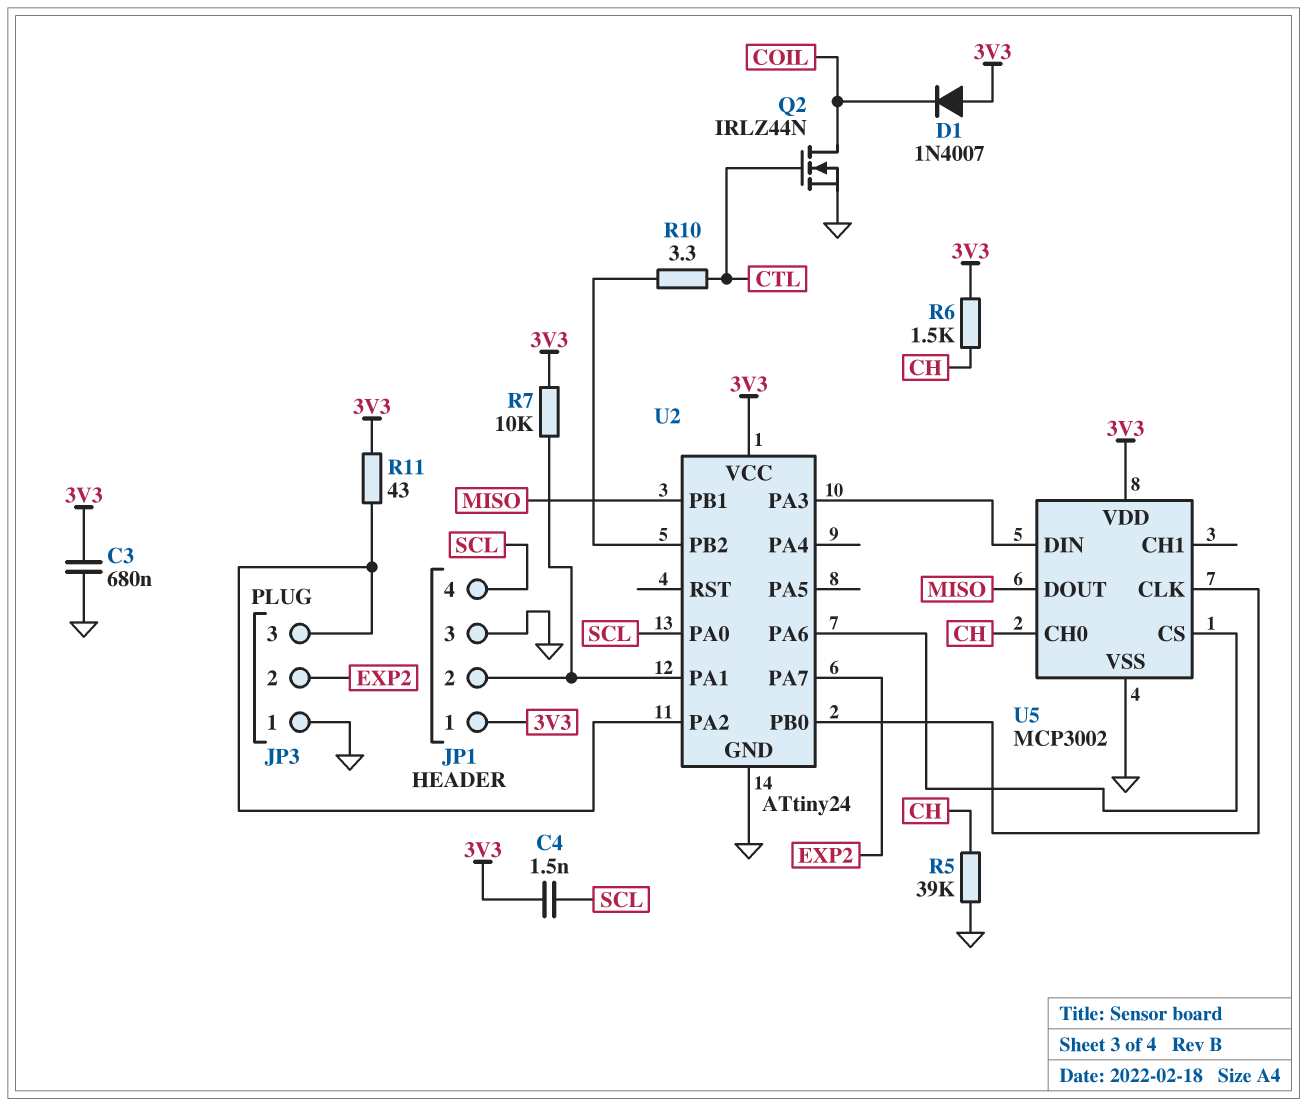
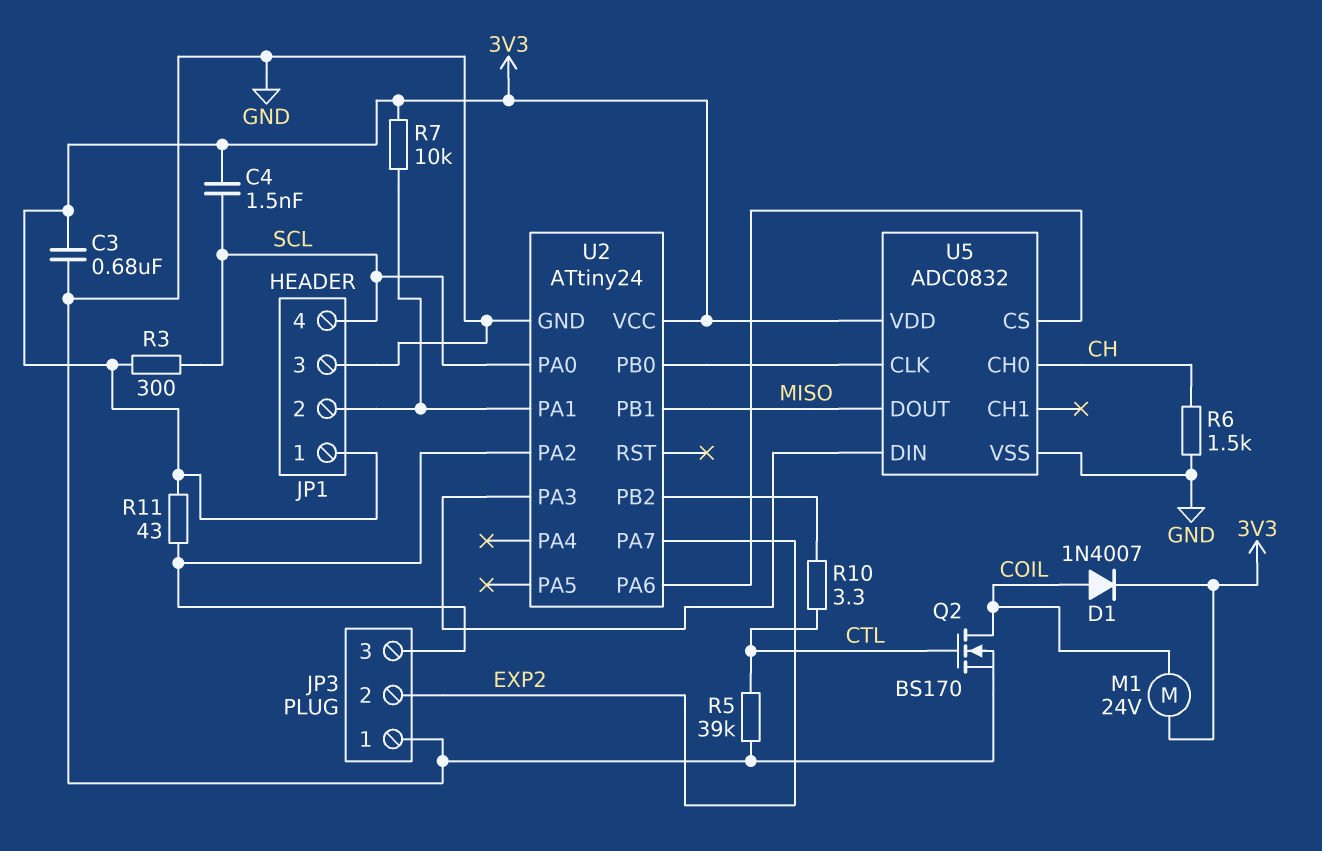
D1: diode 1N4007 (A 3V3, K COIL) -> diode 1N4007 (A COIL, K 3V3)
M1: none -> motor 24V (3V3, COIL)
Q2: NMOS IRLZ44N (G CTL, D COIL, S GND) -> NMOS BS170 (G CTL, D COIL, S GND)
R3: none -> 300 (3V3, SCL)
R5: 39k (CH, GND) -> 39k (CTL, GND)
R6: 1.5k (3V3, CH) -> 1.5k (CH, GND)
U5: MCP3002 -> ADC0832

